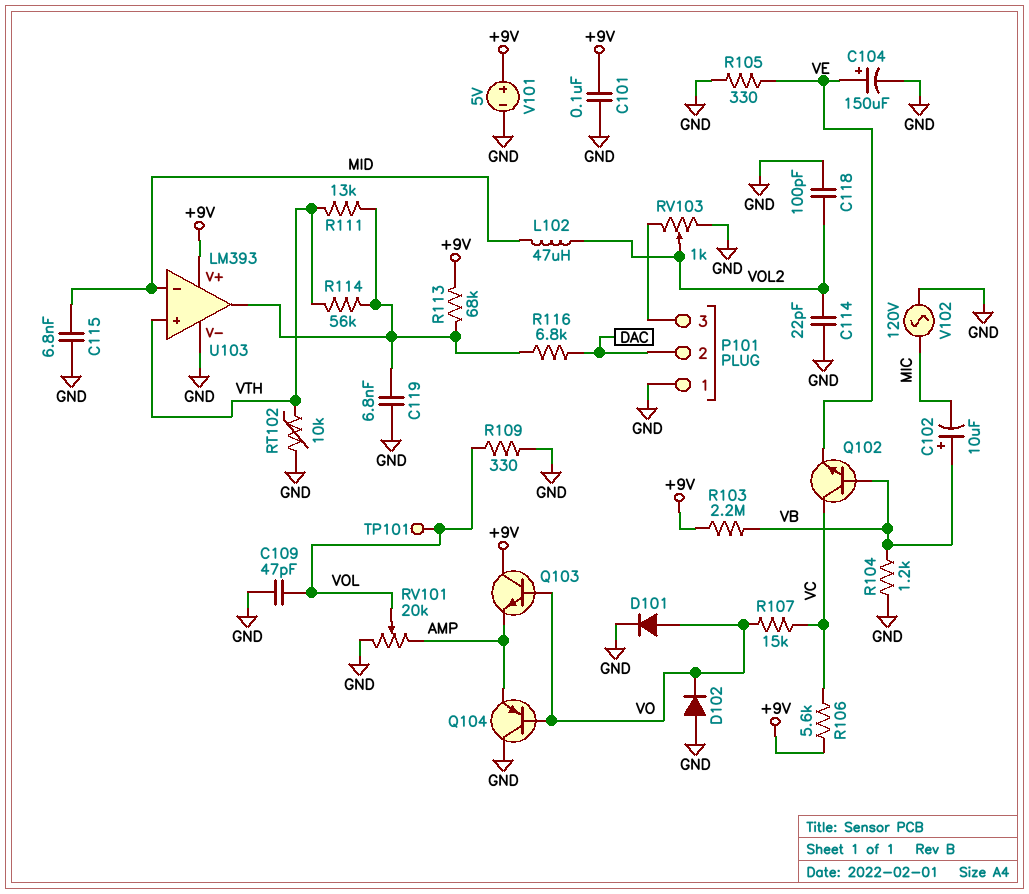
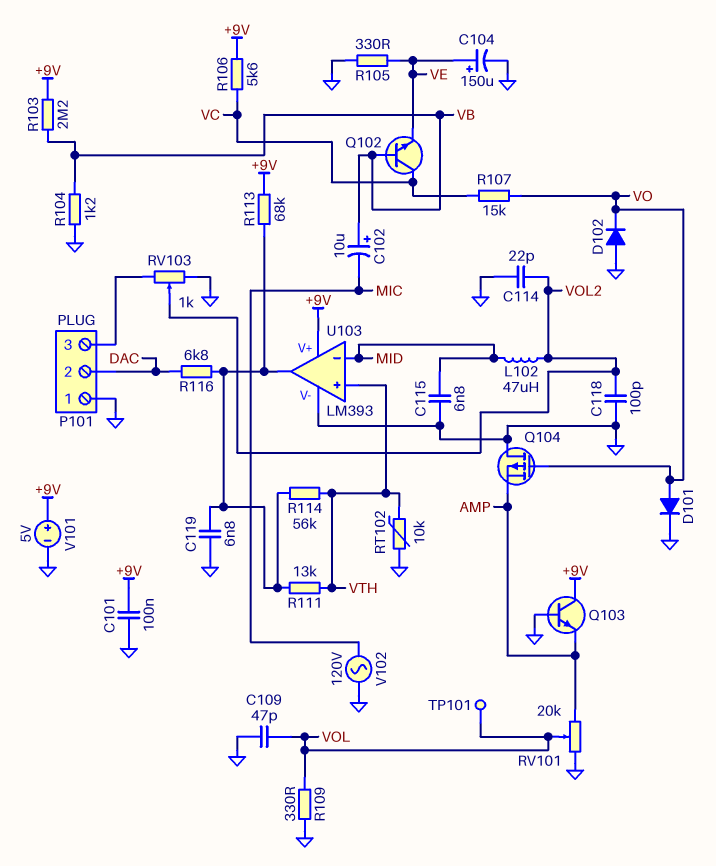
Q103: NPN (B VO, C +9V, E AMP) -> NPN (B GND, C +9V, E AMP)
Q104: PNP (B VO, C GND, E AMP) -> PMOS (G VO, D GND, S AMP)

